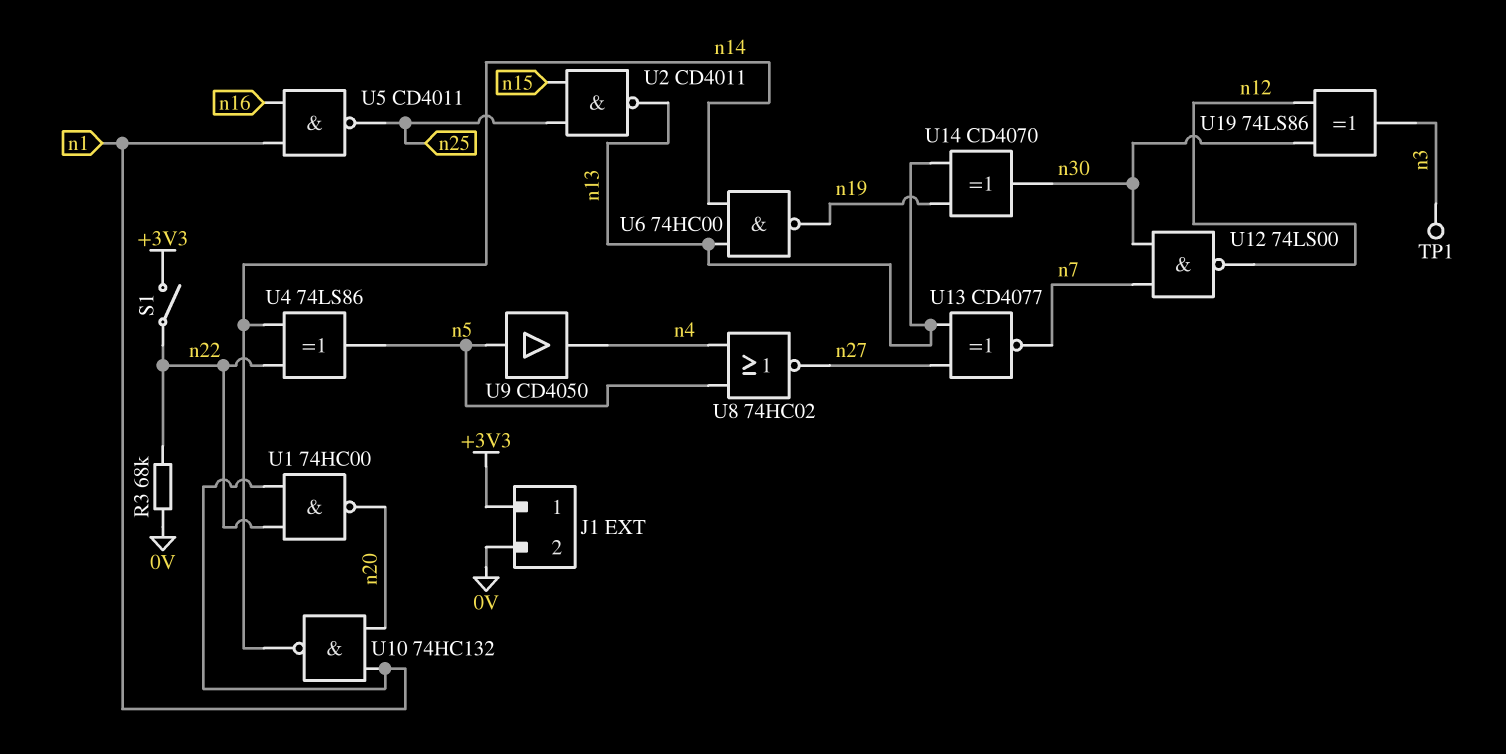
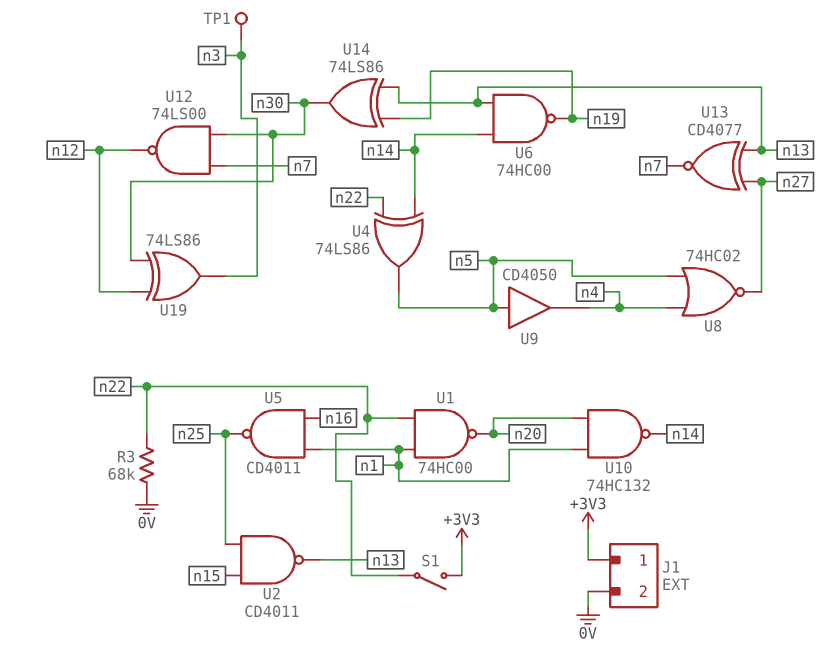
U14: XOR CD4070 (in n13, in n19, out n30) -> XOR 74LS86 (in n13, in n19, out n30)

